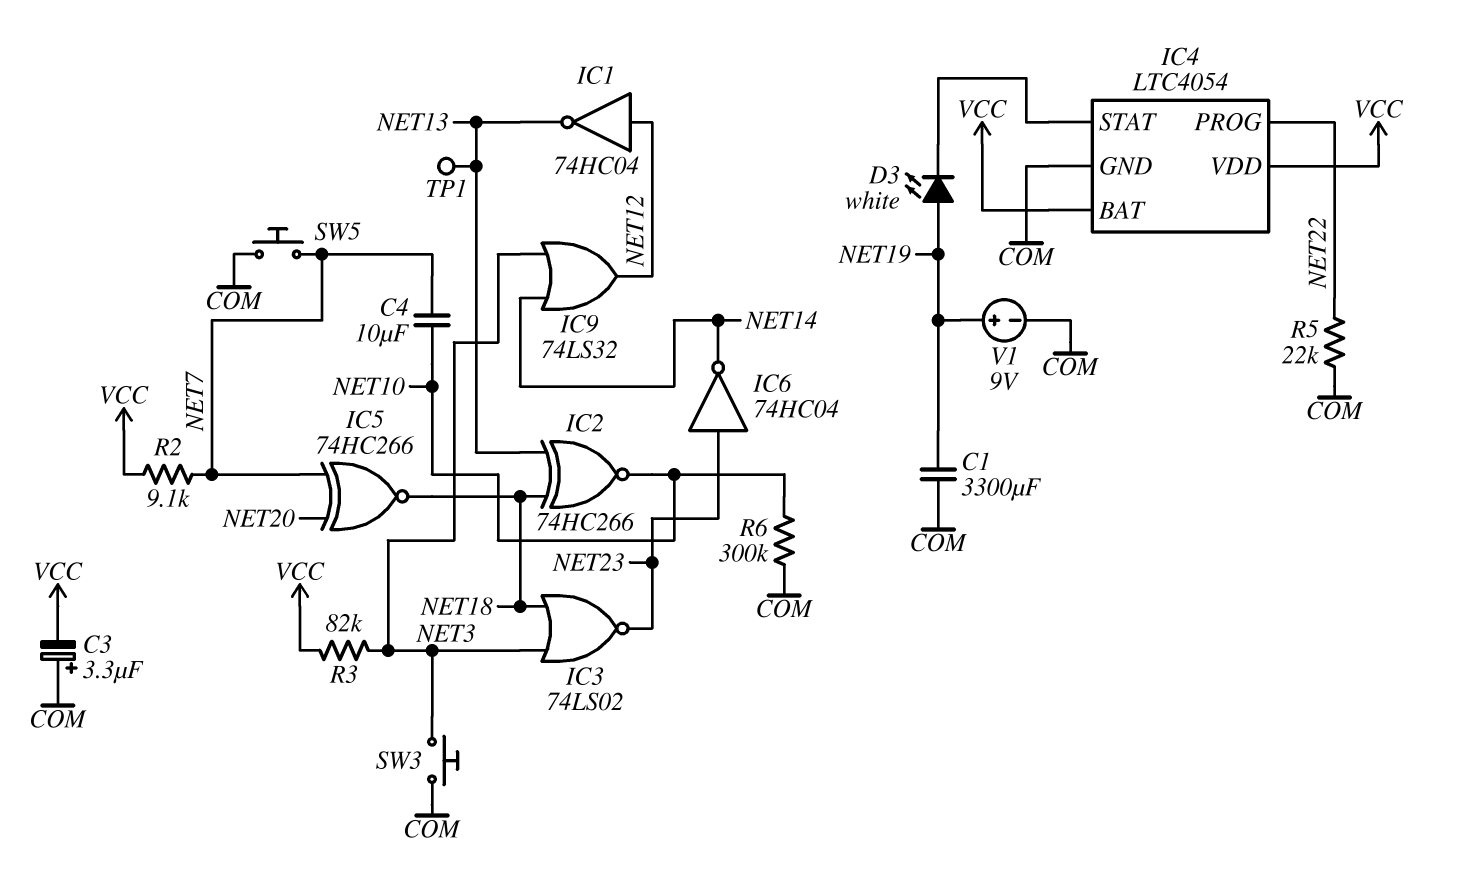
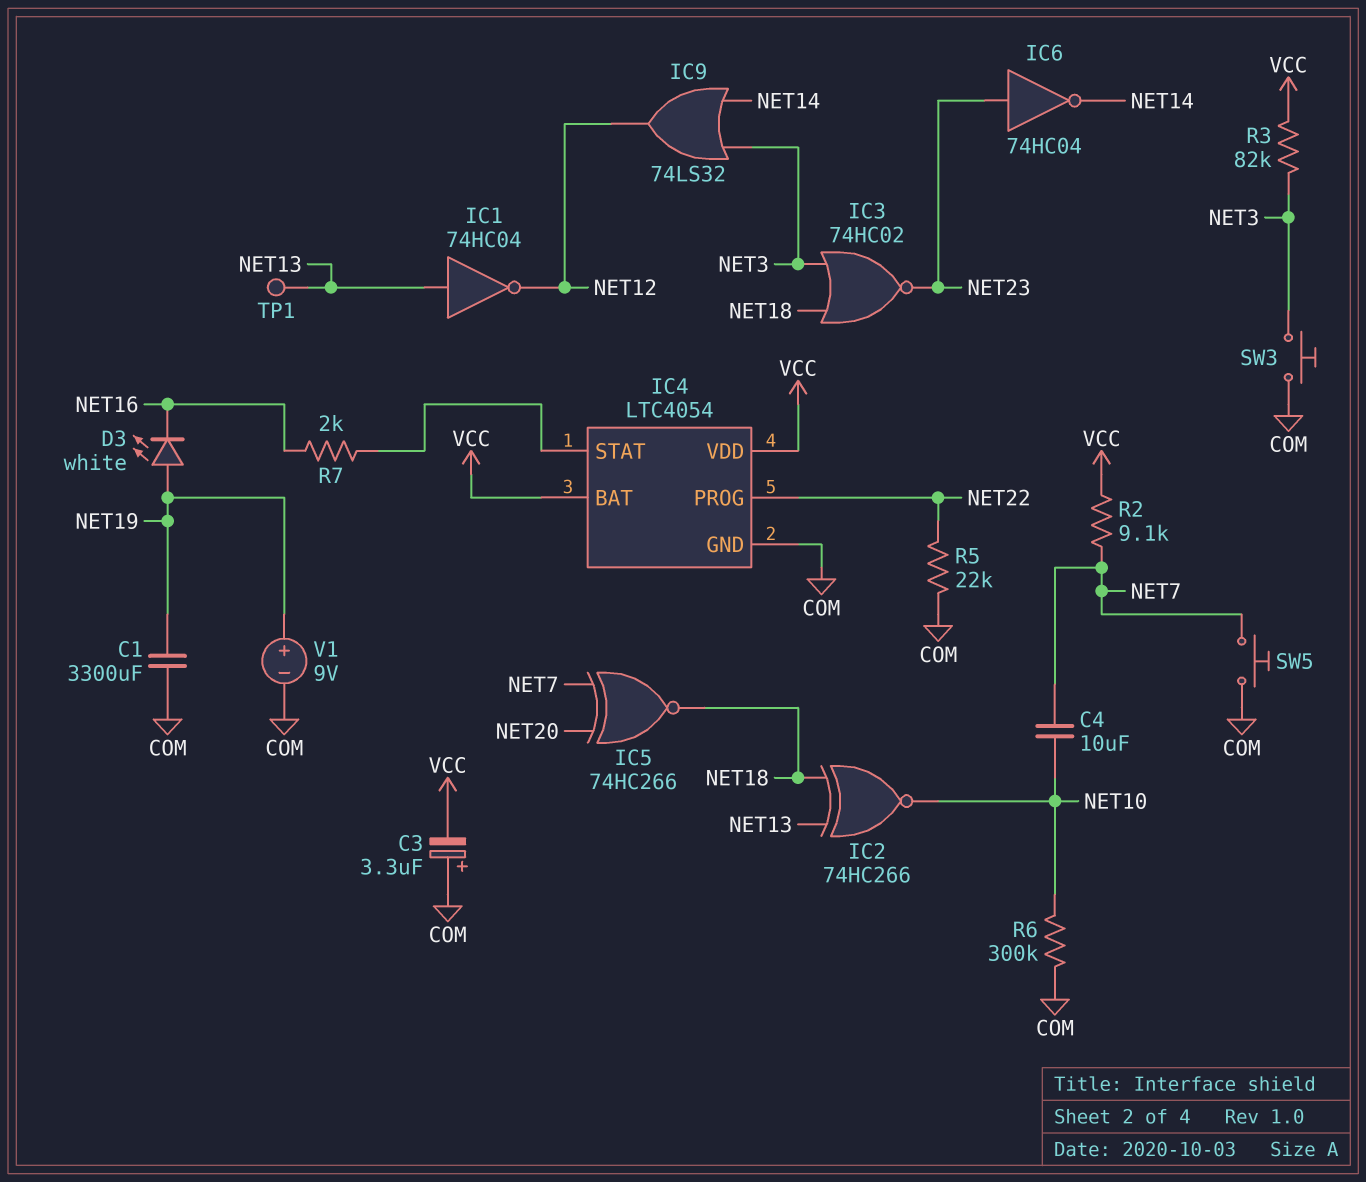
D3: LED white (A NET19, K IC4/STAT) -> LED white (A NET19, K NET16)
IC1: NOT 74HC04 (in NET12, out NET13) -> NOT 74HC04 (in NET13, out NET12)
IC3: NOR 74LS02 (in NET3, in NET18, out NET23) -> NOR 74HC02 (in NET3, in NET18, out NET23)
R7: none -> 2k (IC4/STAT, NET16)

